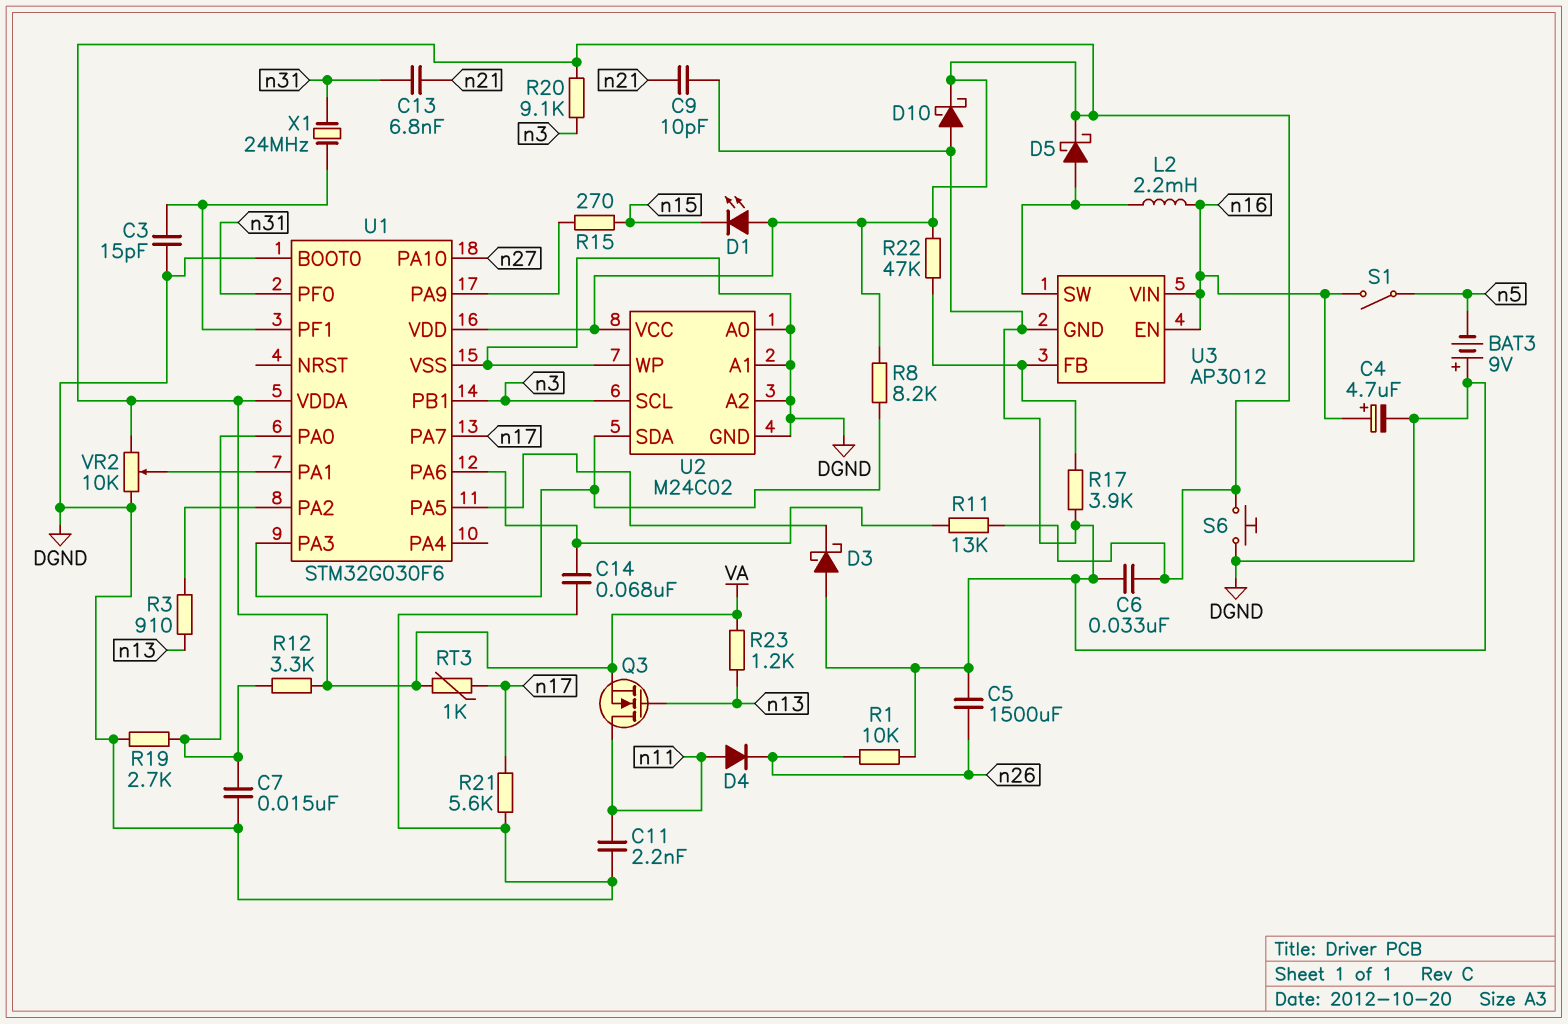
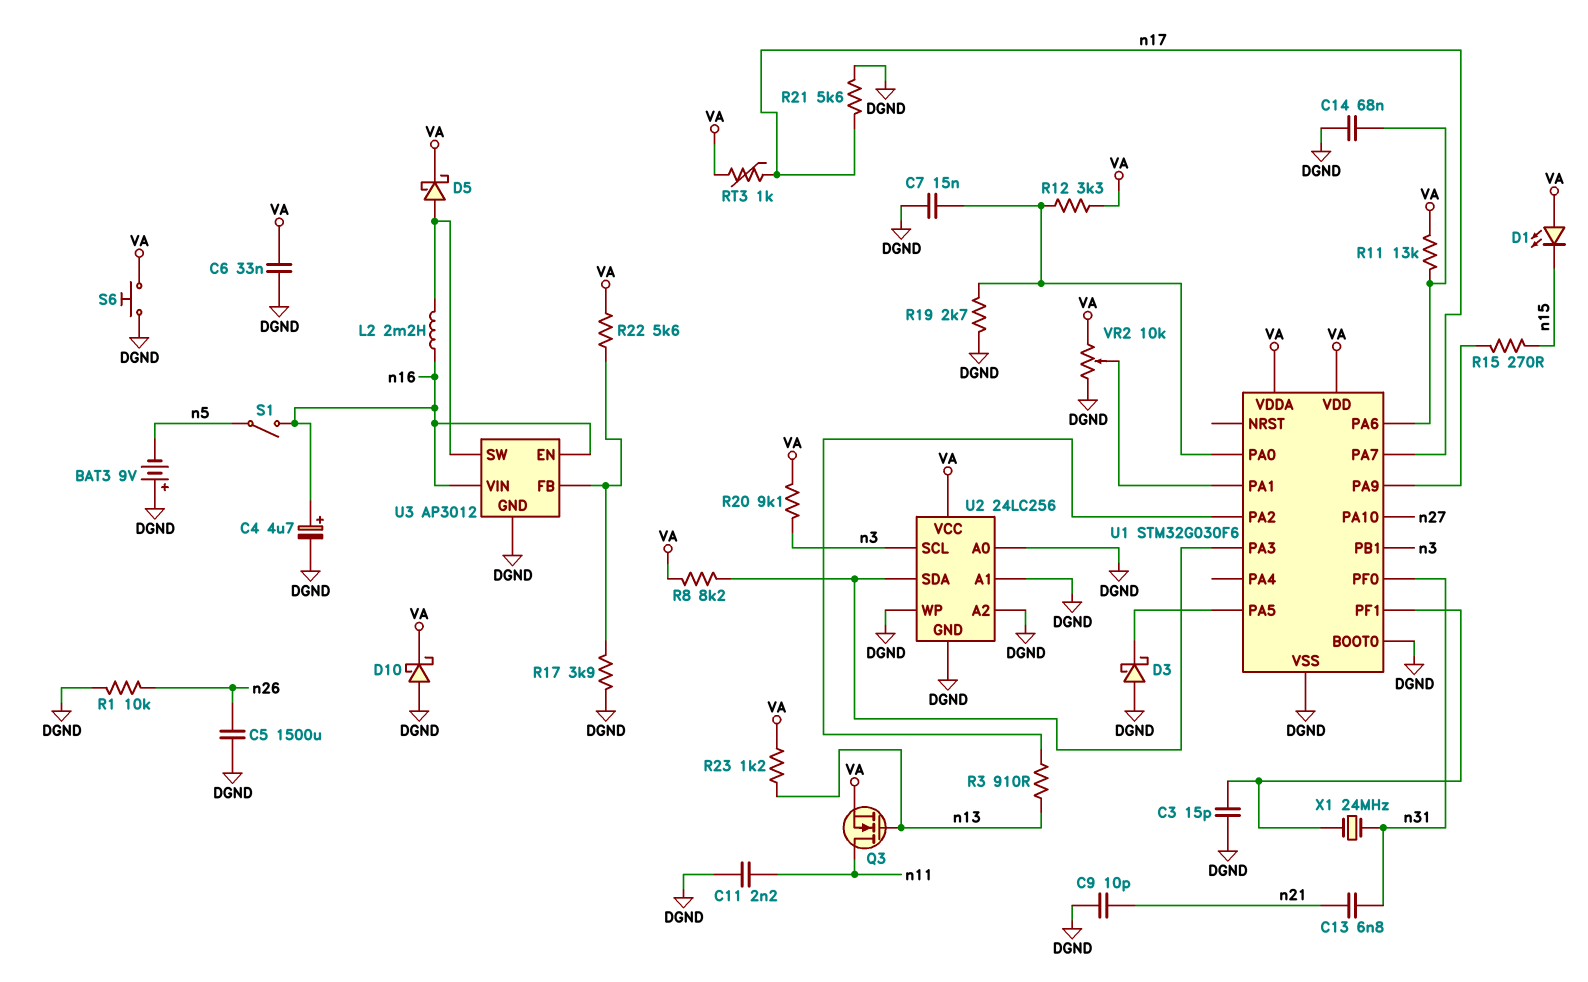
D4: diode (A n11, K n26) -> none
R22: 47k (U3/FB, VA) -> 5.6k (U3/FB, VA)
U2: M24C02 -> 24LC256

